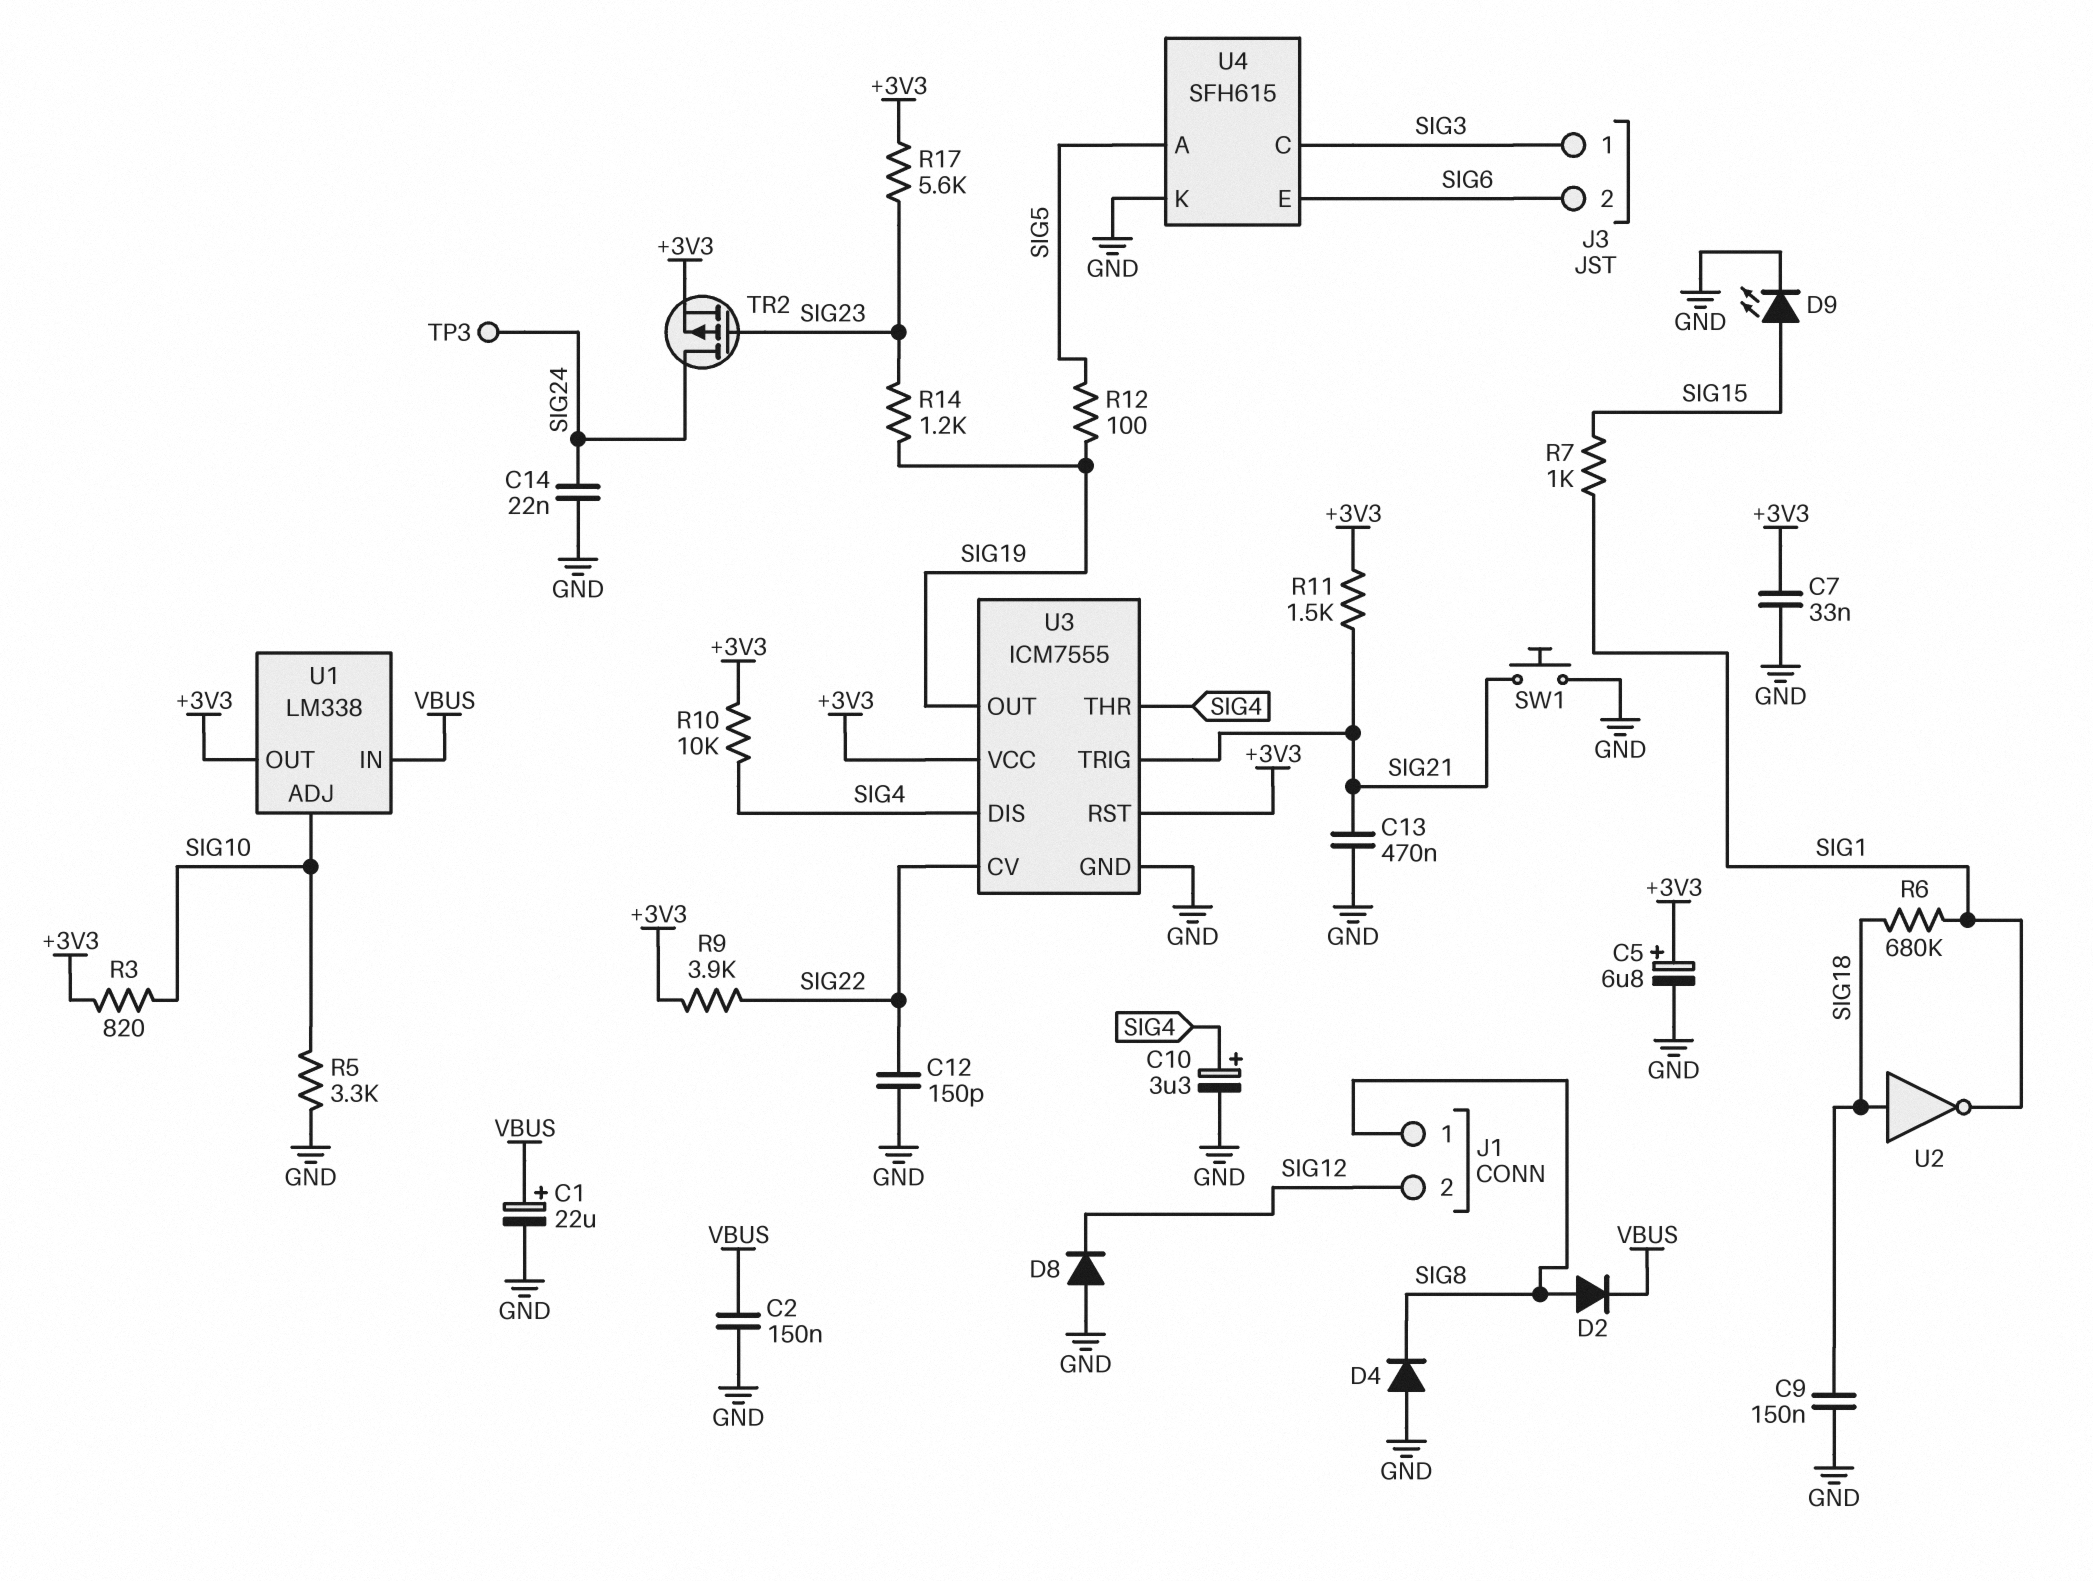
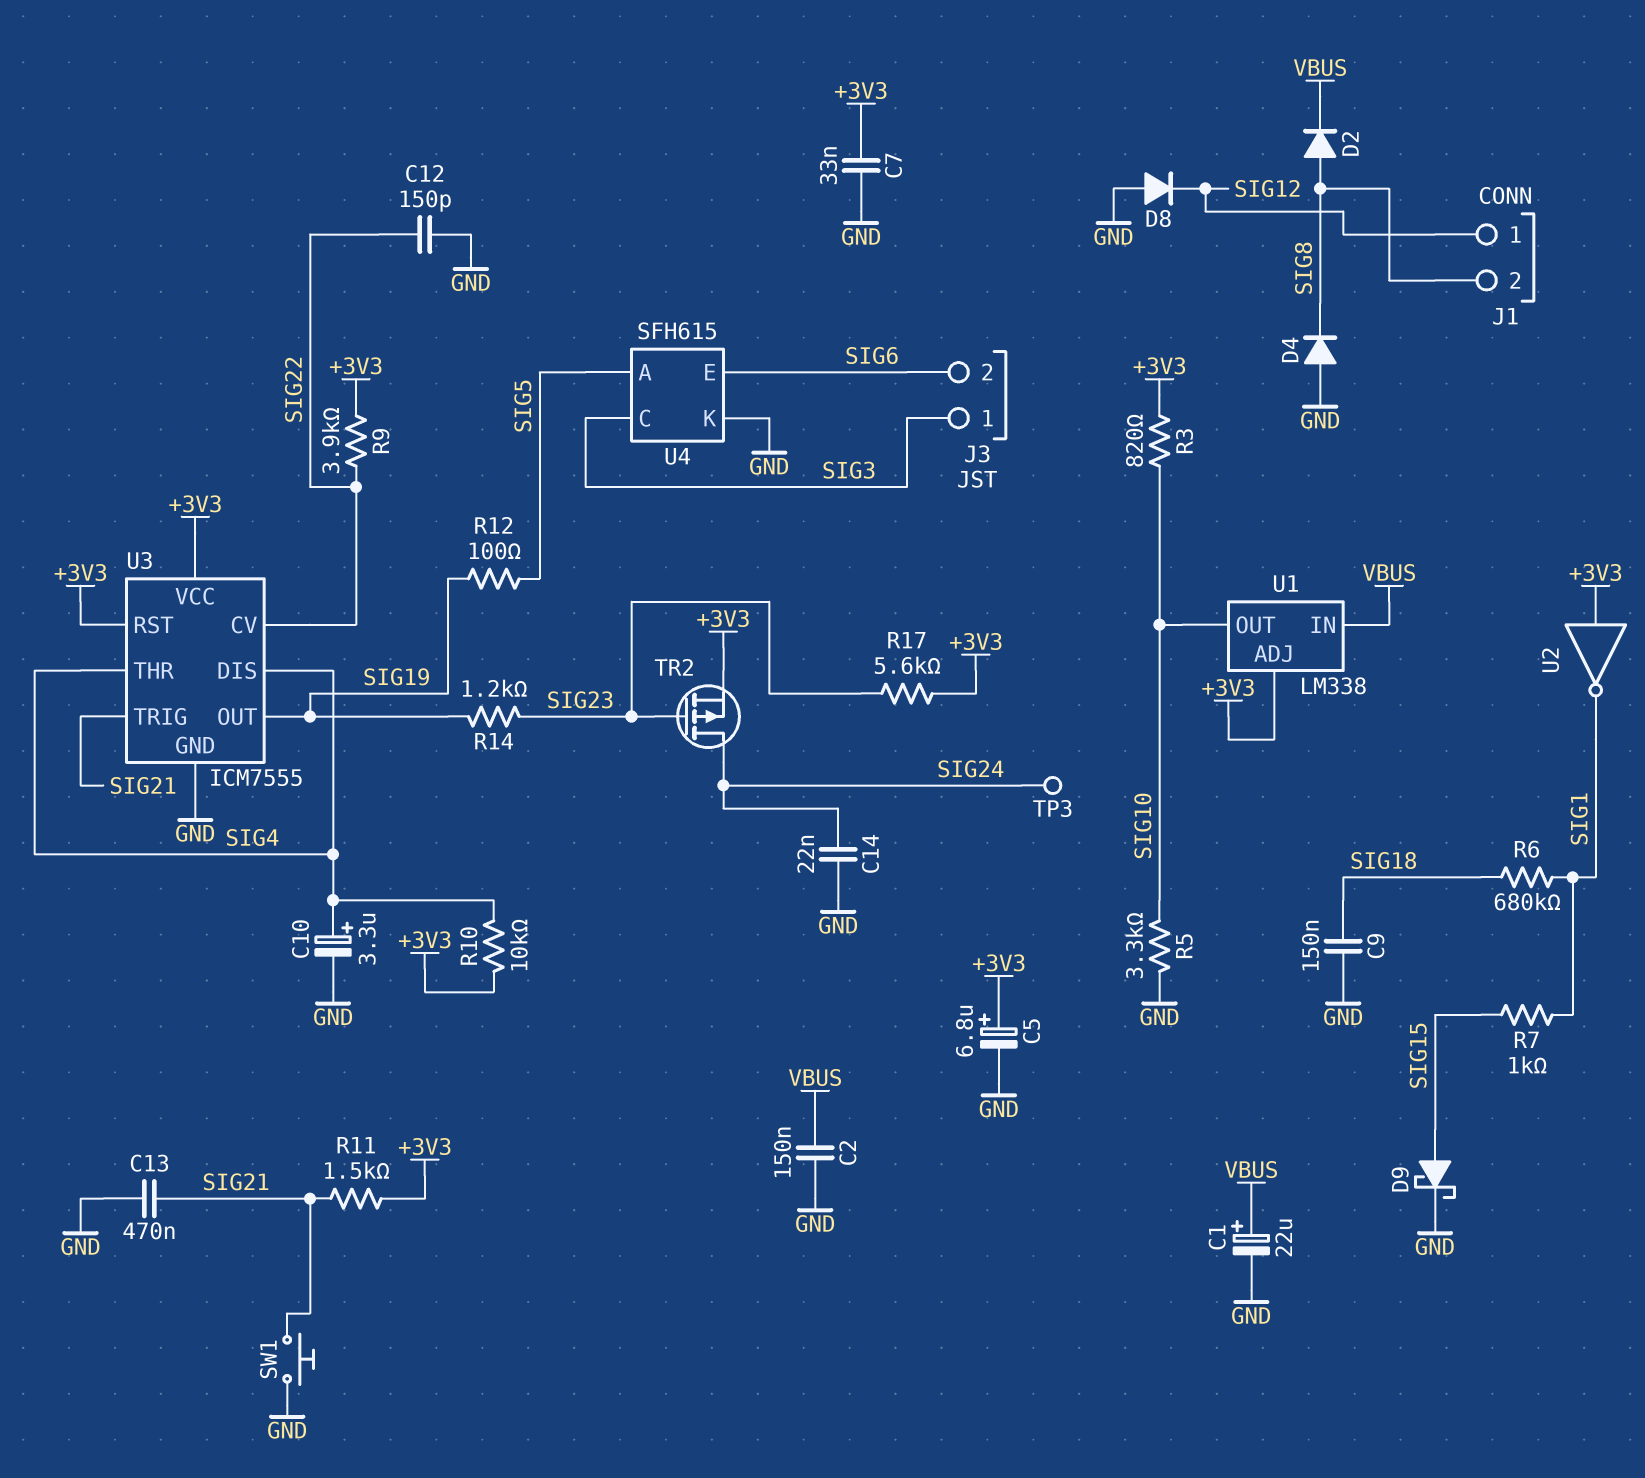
D9: LED (A SIG15, K GND) -> schottky (A SIG15, K GND)
J1 pin 1: SIG8 -> SIG12
J1 pin 2: SIG12 -> SIG8
U1 pin ADJ: SIG10 -> +3V3
U1 pin OUT: +3V3 -> SIG10
U2: NOT (in SIG18, out SIG1) -> NOT (in +3V3, out SIG1)

